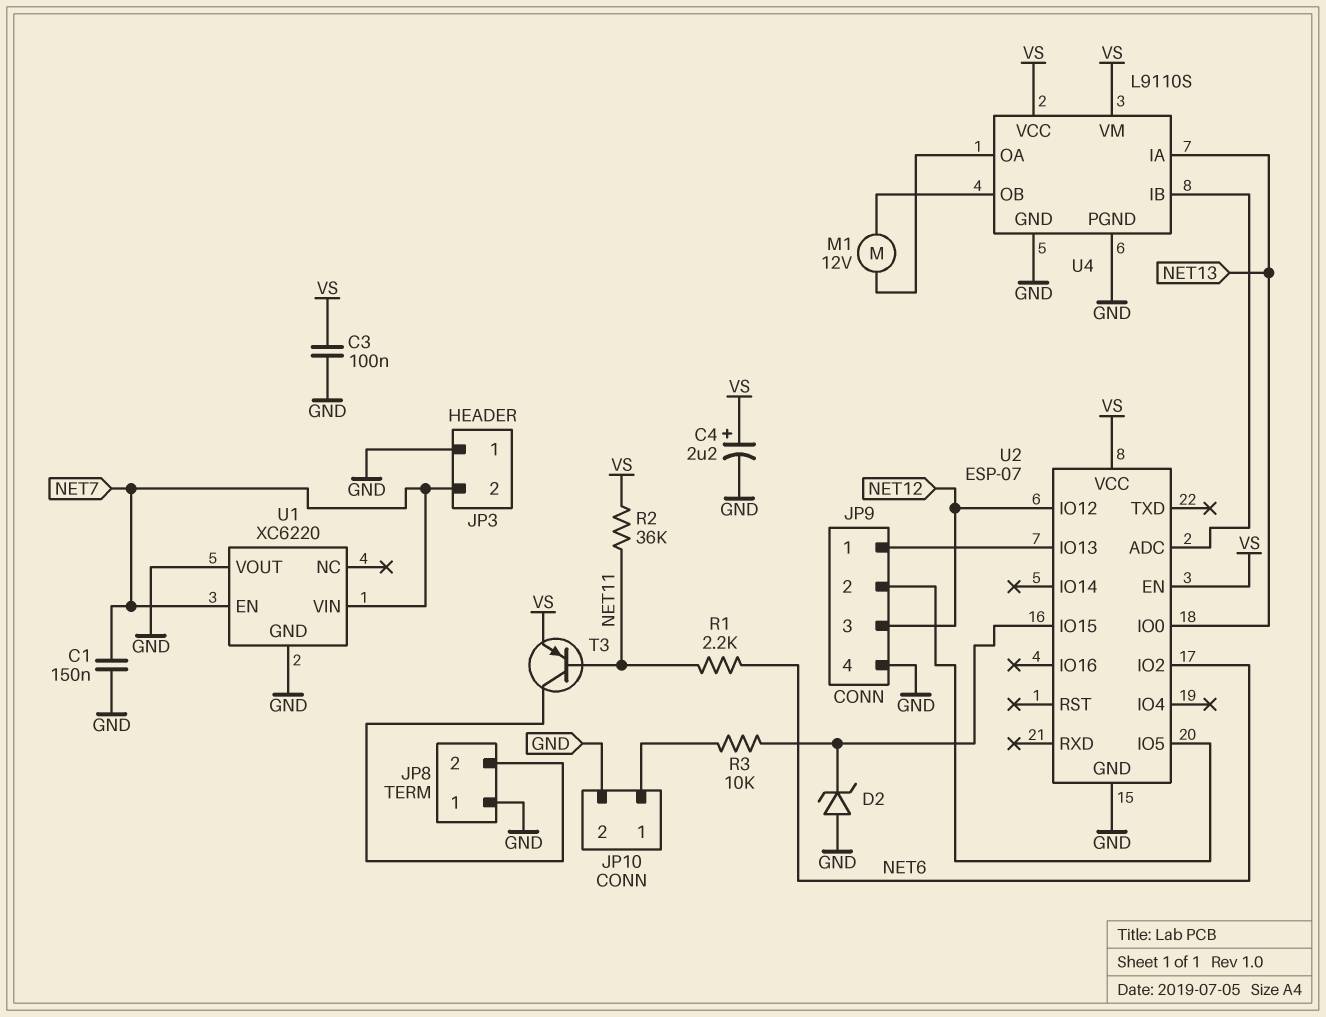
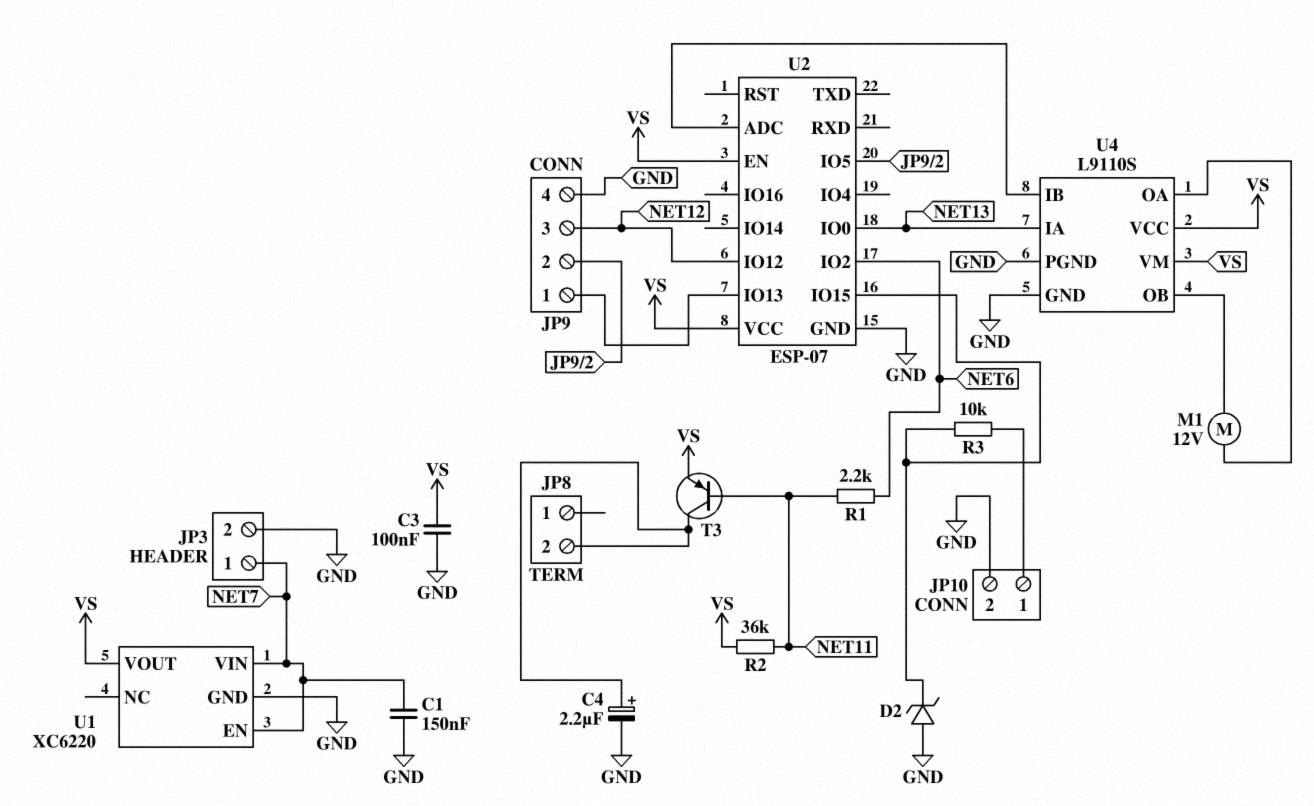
C4: 2.2uF (plus VS, minus GND) -> 2.2uF (plus JP8/2, minus GND)
JP3 pin 1: GND -> NET7
JP3 pin 2: NET7 -> GND
JP8 pin 1: GND -> none
U1 pin VOUT: GND -> VS

